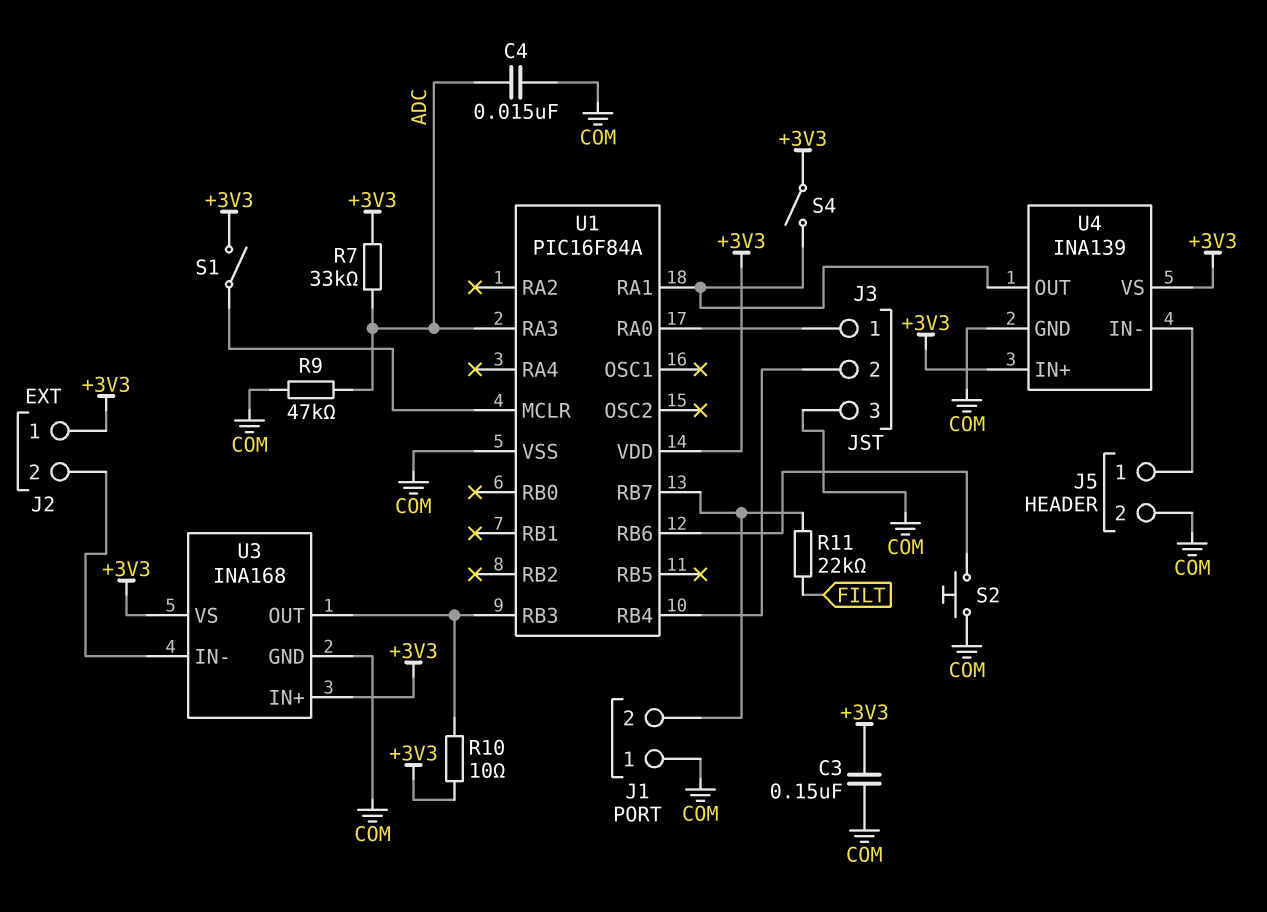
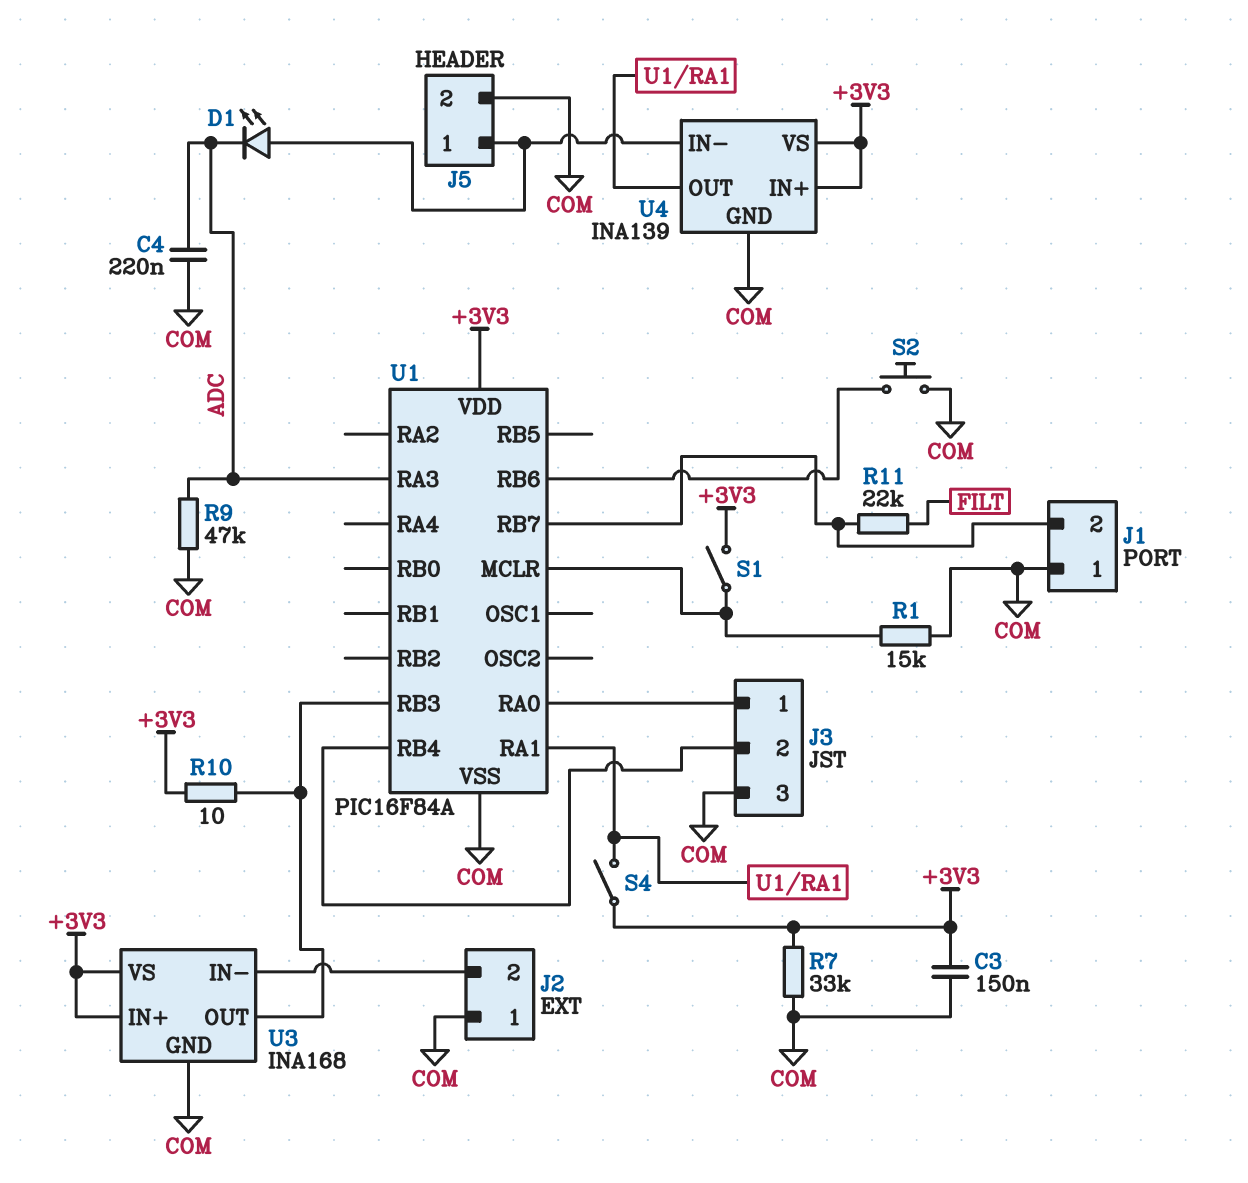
C4: 15nF (ADC, COM) -> 220nF (ADC, COM)
D1: none -> LED (A J5/1, K ADC)
J2 pin 1: +3V3 -> COM
R1: none -> 15k (COM, U1/MCLR)
R7: 33k (+3V3, ADC) -> 33k (+3V3, COM)

